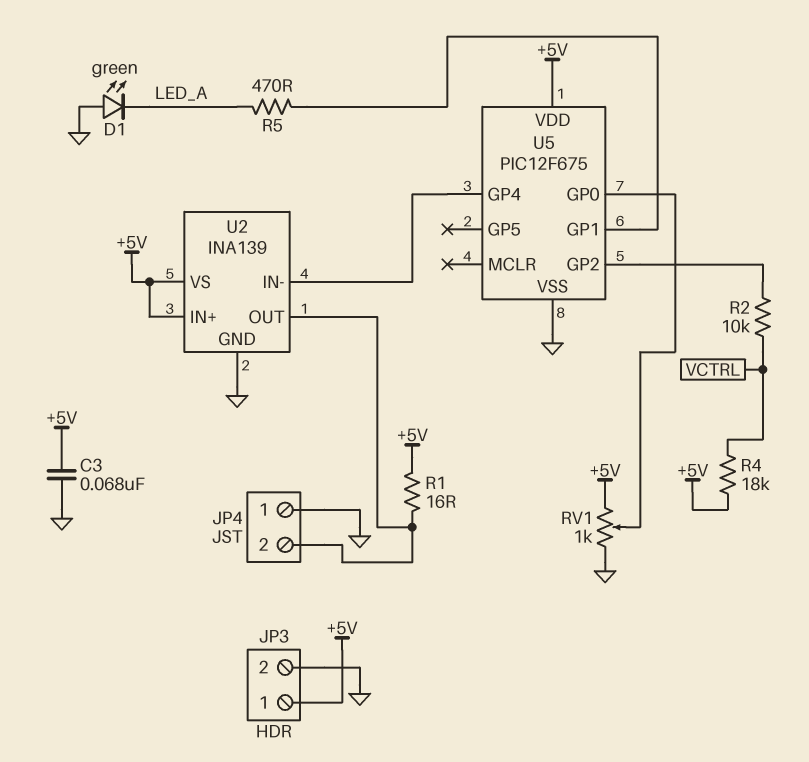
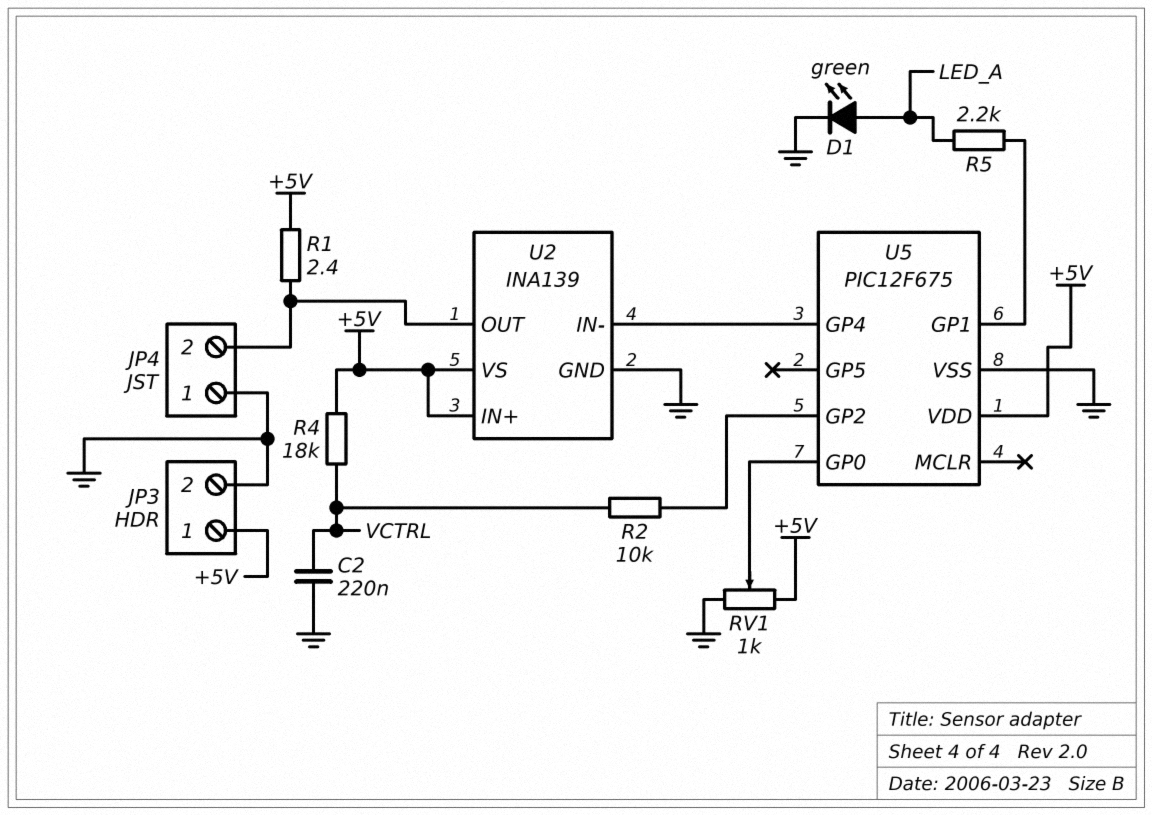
C2: none -> 220nF (GND, VCTRL)
C3: 68nF (+5V, GND) -> none
D1: LED green (A GND, K LED_A) -> LED green (A LED_A, K GND)
R1: 16 (+5V, JP4/2) -> 2.4 (+5V, JP4/2)
R5: 470 (LED_A, U5/GP1) -> 2.2k (LED_A, U5/GP1)

